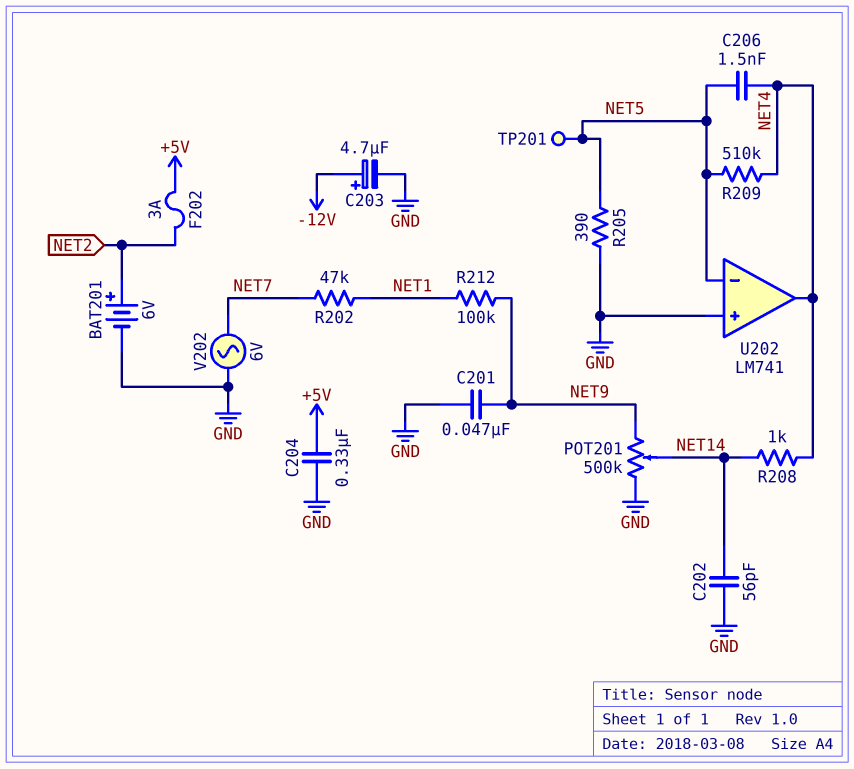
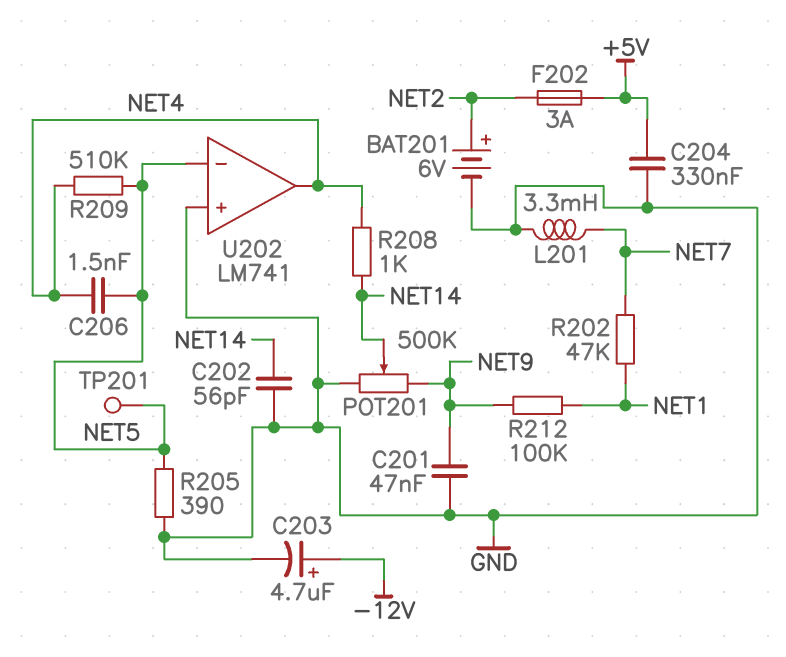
L201: none -> 3.3mH (GND, NET7)
V202: AC 6V (GND, NET7) -> none

